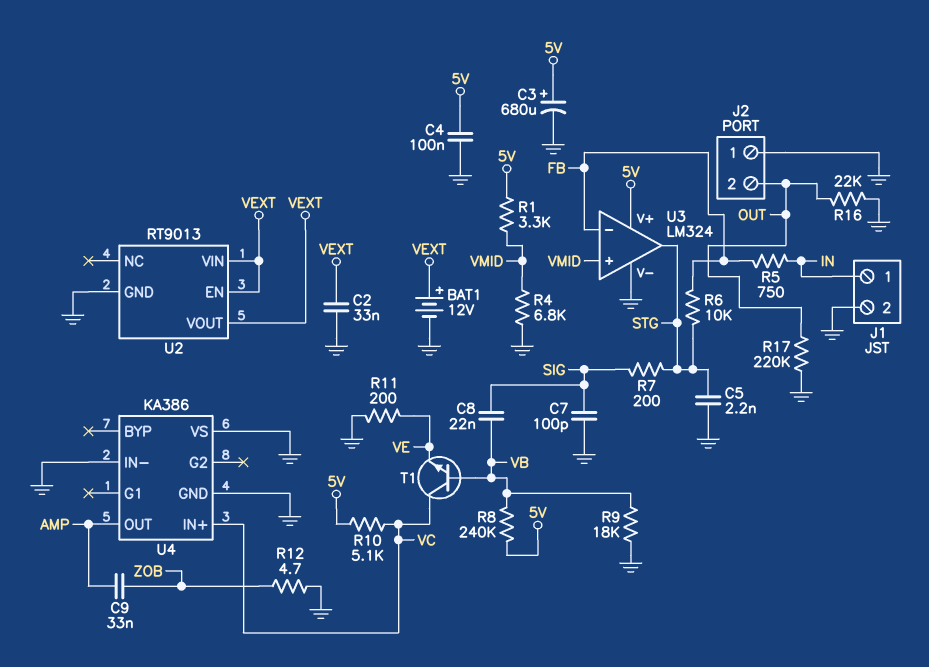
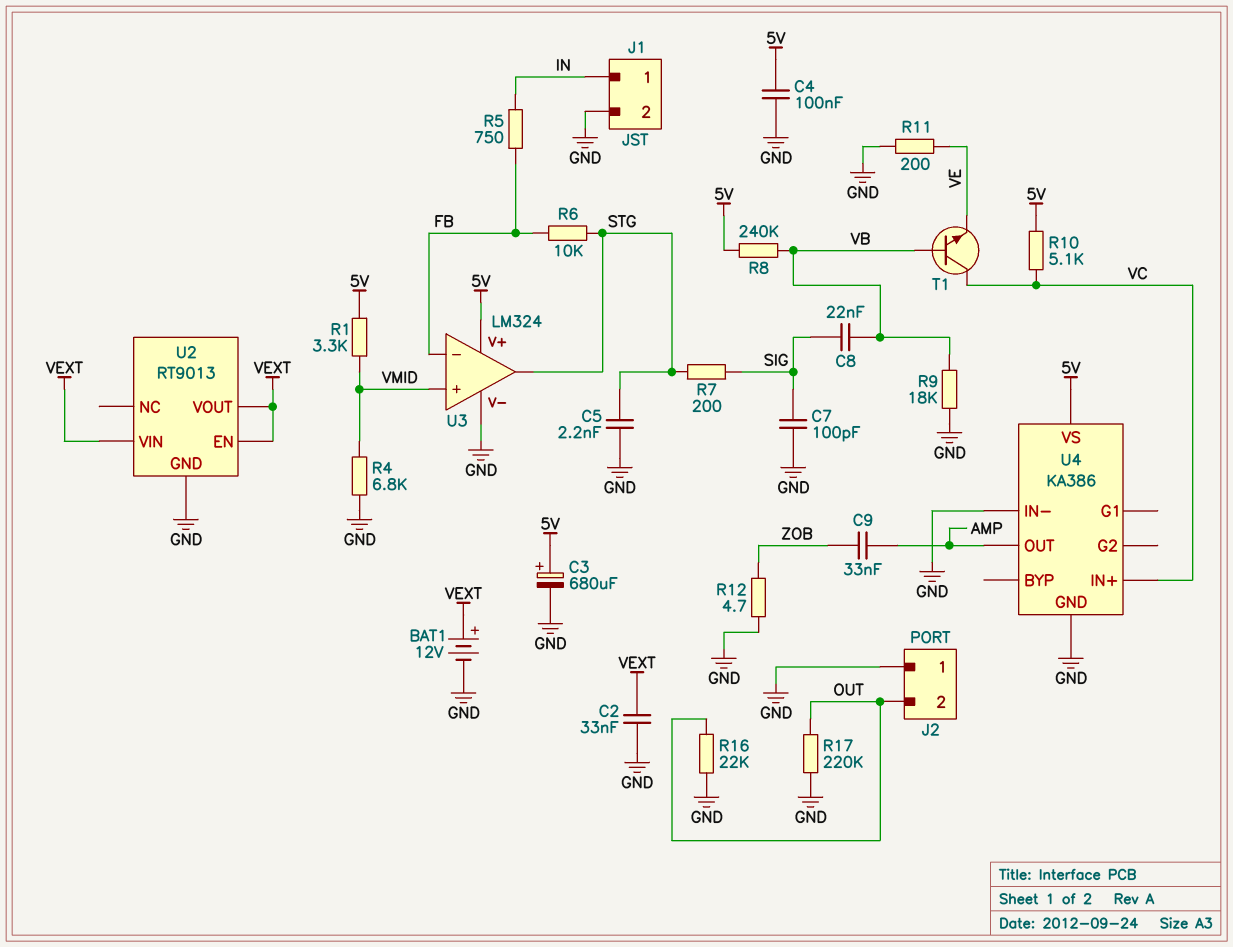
U4 pin VS: GND -> 5V

